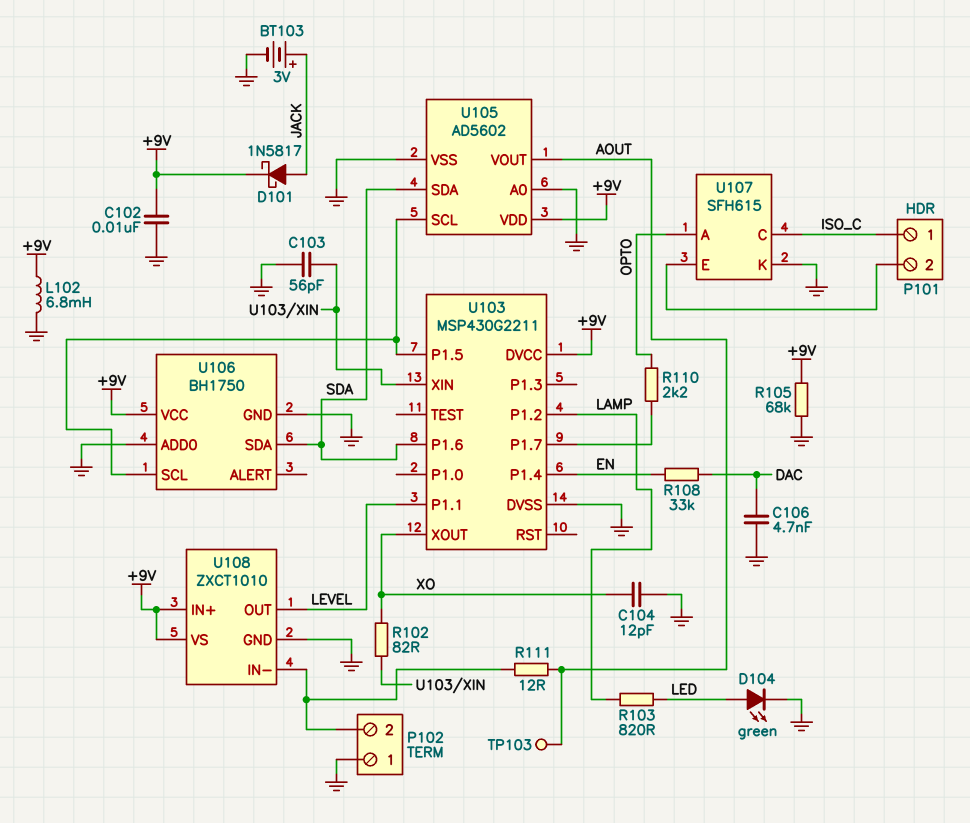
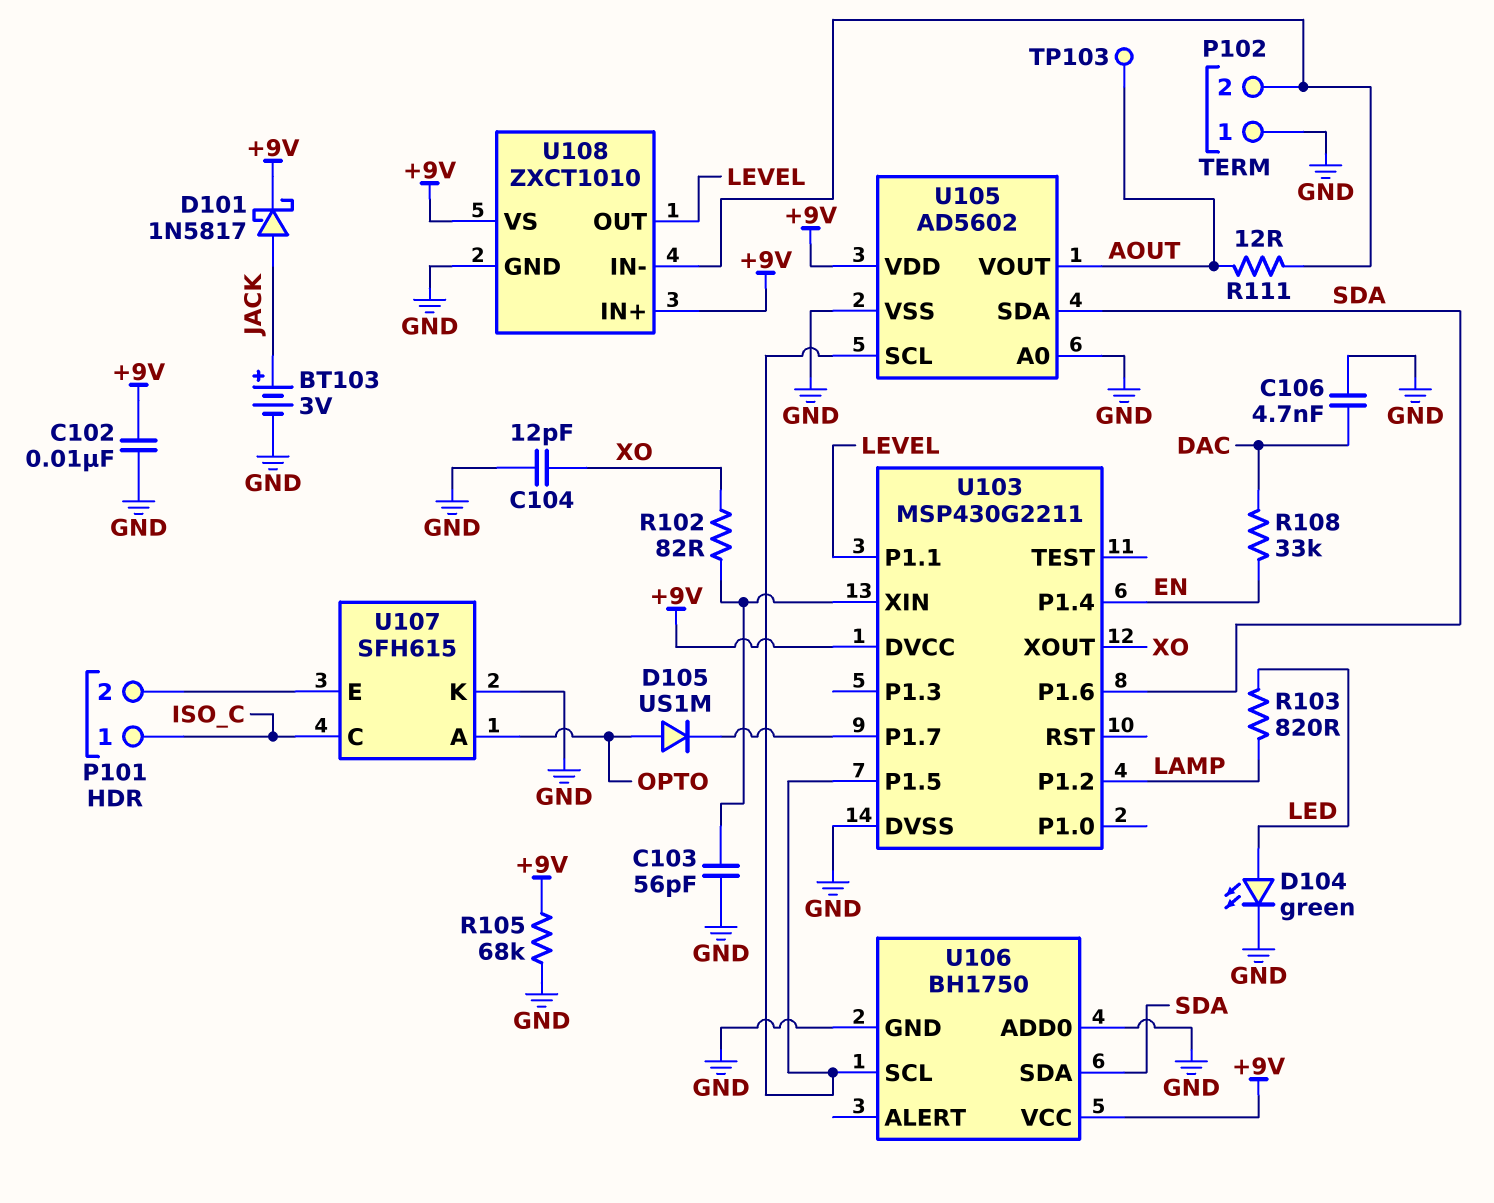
D105: none -> diode US1M (A OPTO, K U103/P1.7)
L102: 6.8mH (+9V, GND) -> none
R110: 2.2k (OPTO, U103/P1.7) -> none

